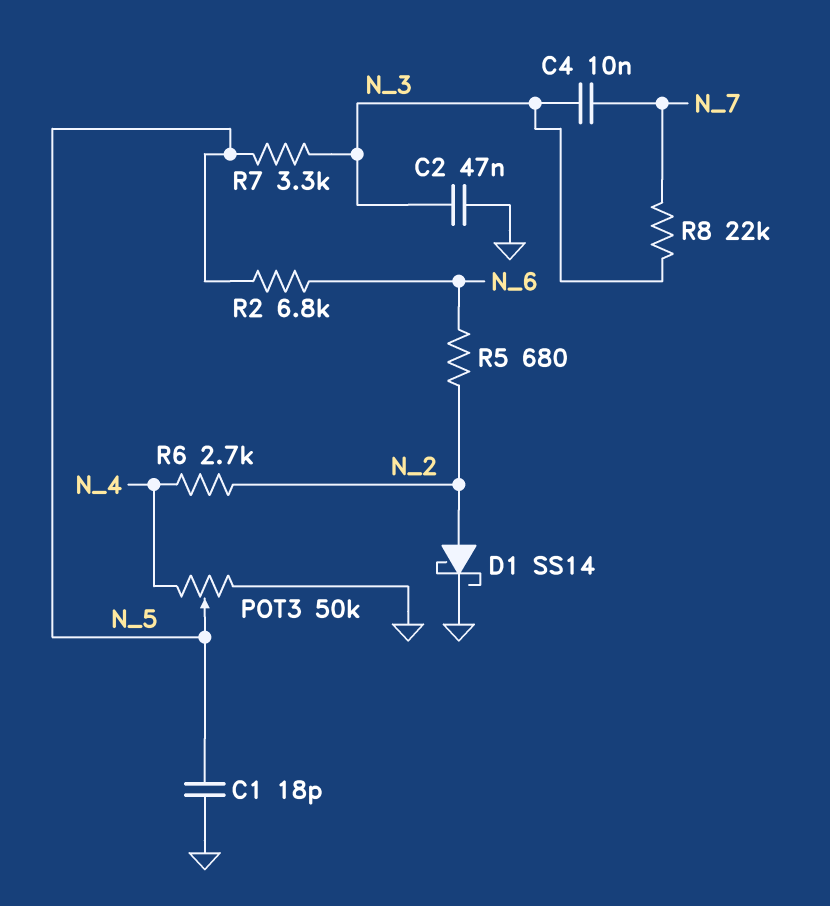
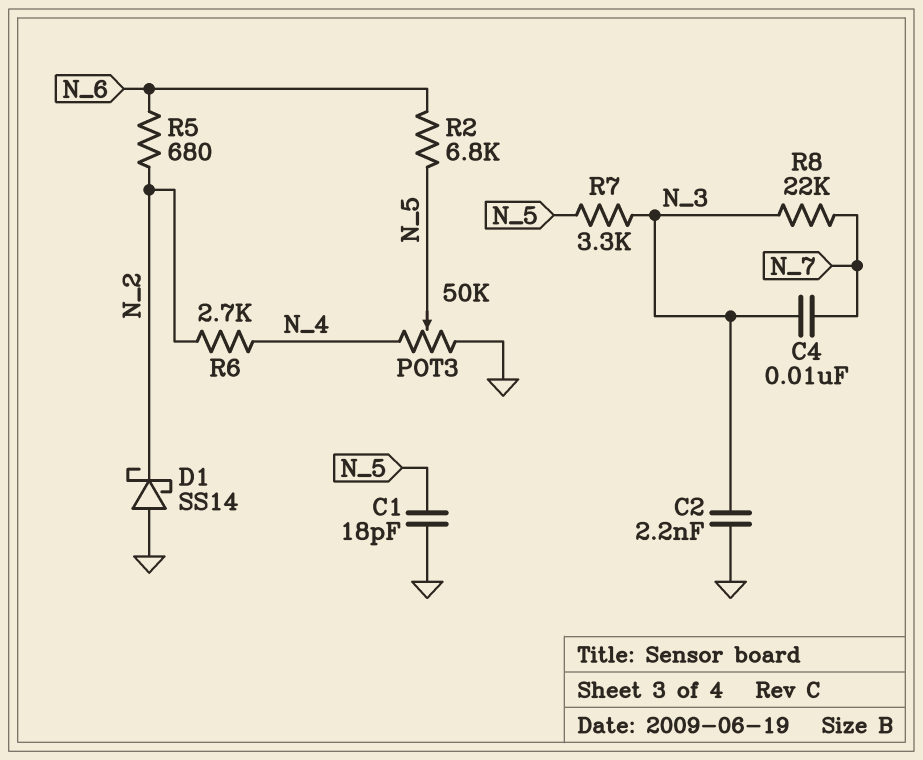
C2: 47nF (GND, N_3) -> 2.2nF (GND, N_3)
D1: schottky SS14 (A N_2, K GND) -> schottky SS14 (A GND, K N_2)

